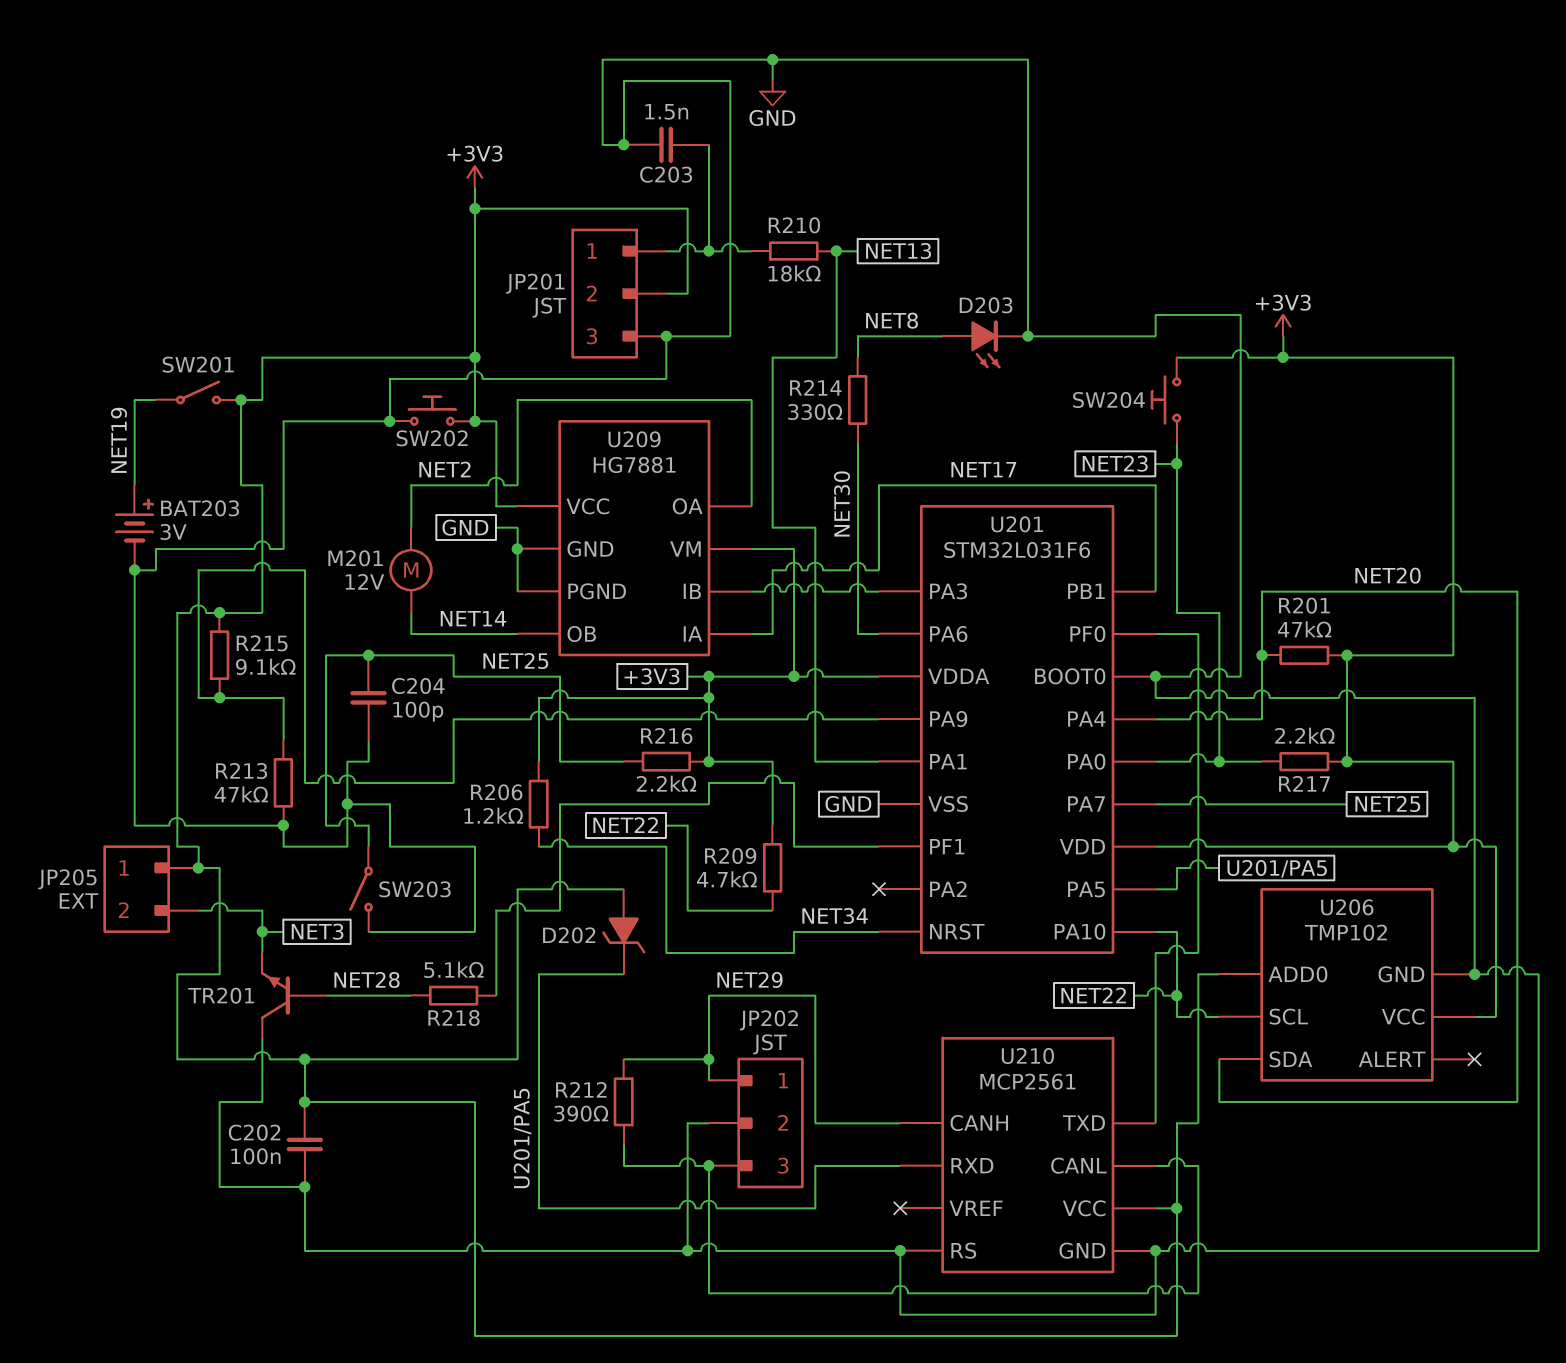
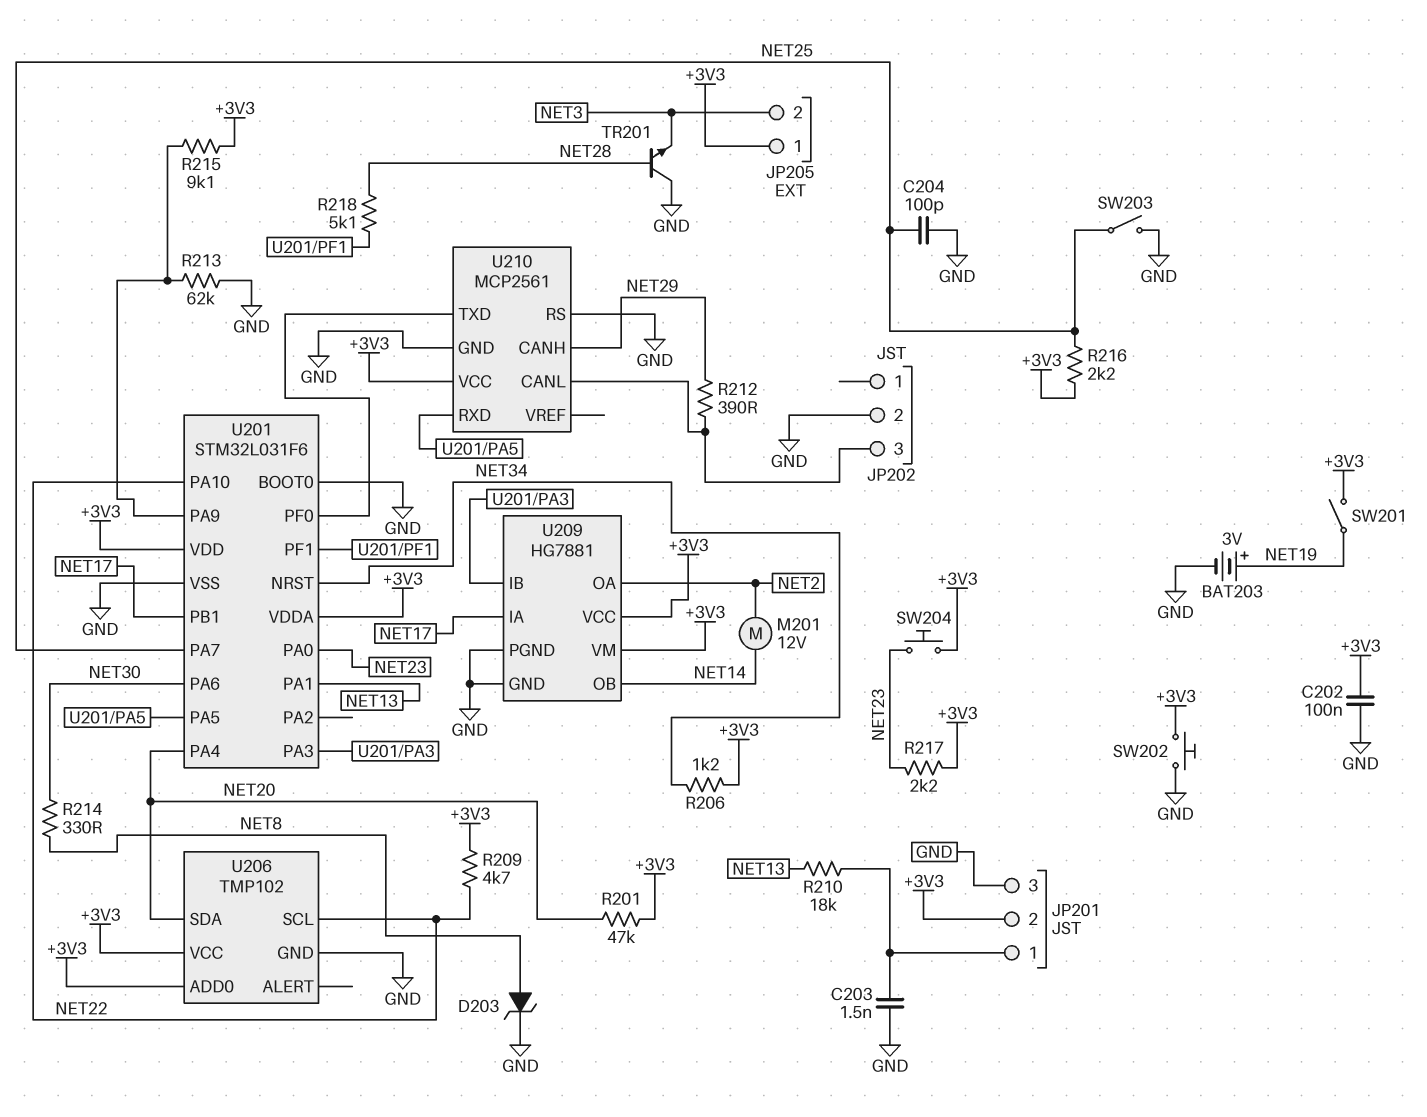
D202: zener (A +3V3, K U201/PA5) -> none
D203: LED (A NET8, K GND) -> zener (A NET8, K GND)
JP202 pin 1: NET29 -> none
R213: 47k (GND, U201/PA9) -> 62k (GND, U201/PA9)

